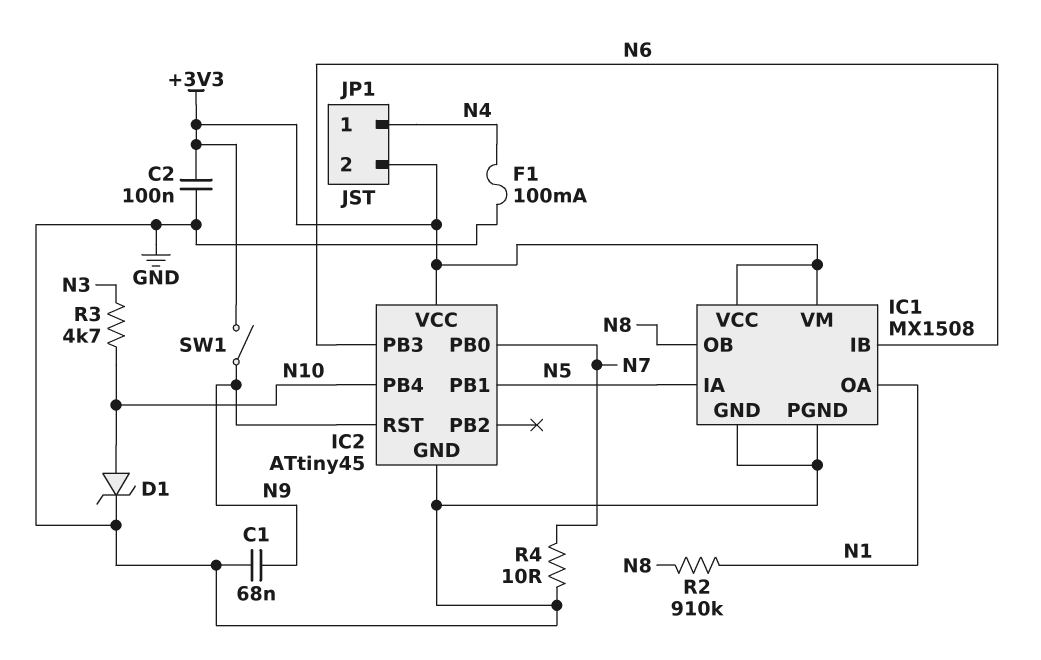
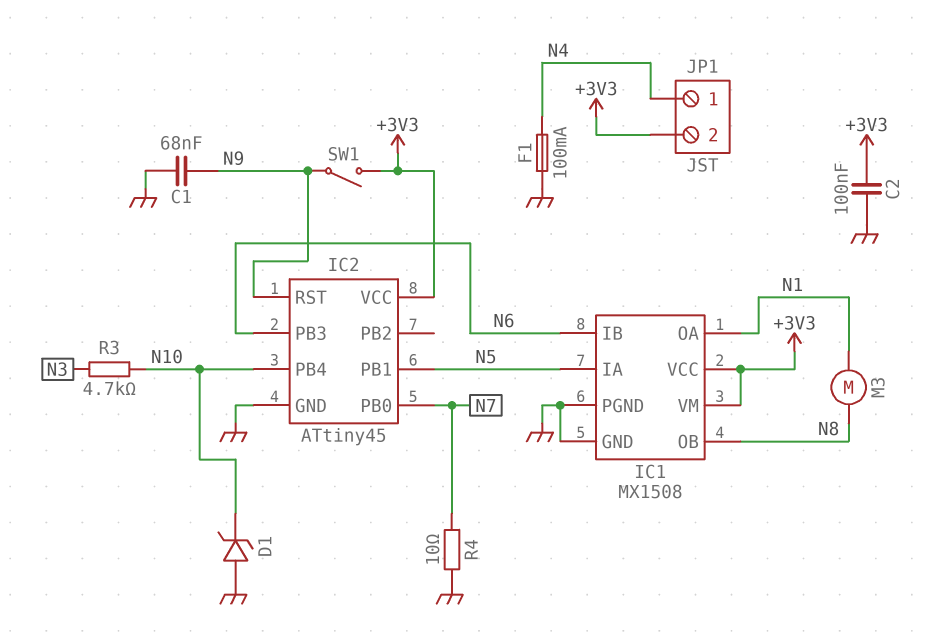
D1: zener (A N10, K GND) -> zener (A GND, K N10)
M3: none -> motor (N1, N8)
R2: 910k (N1, N8) -> none

